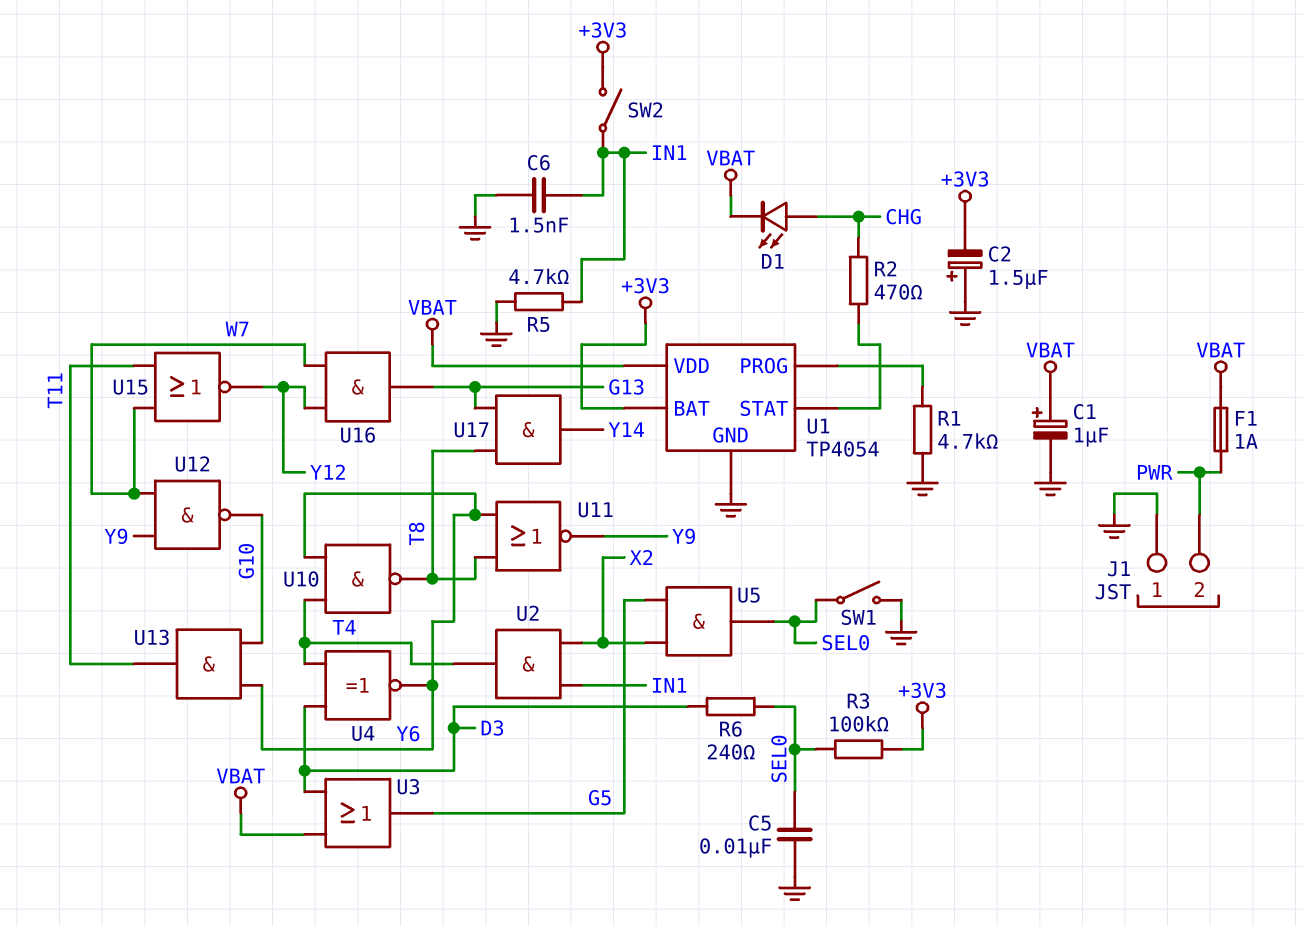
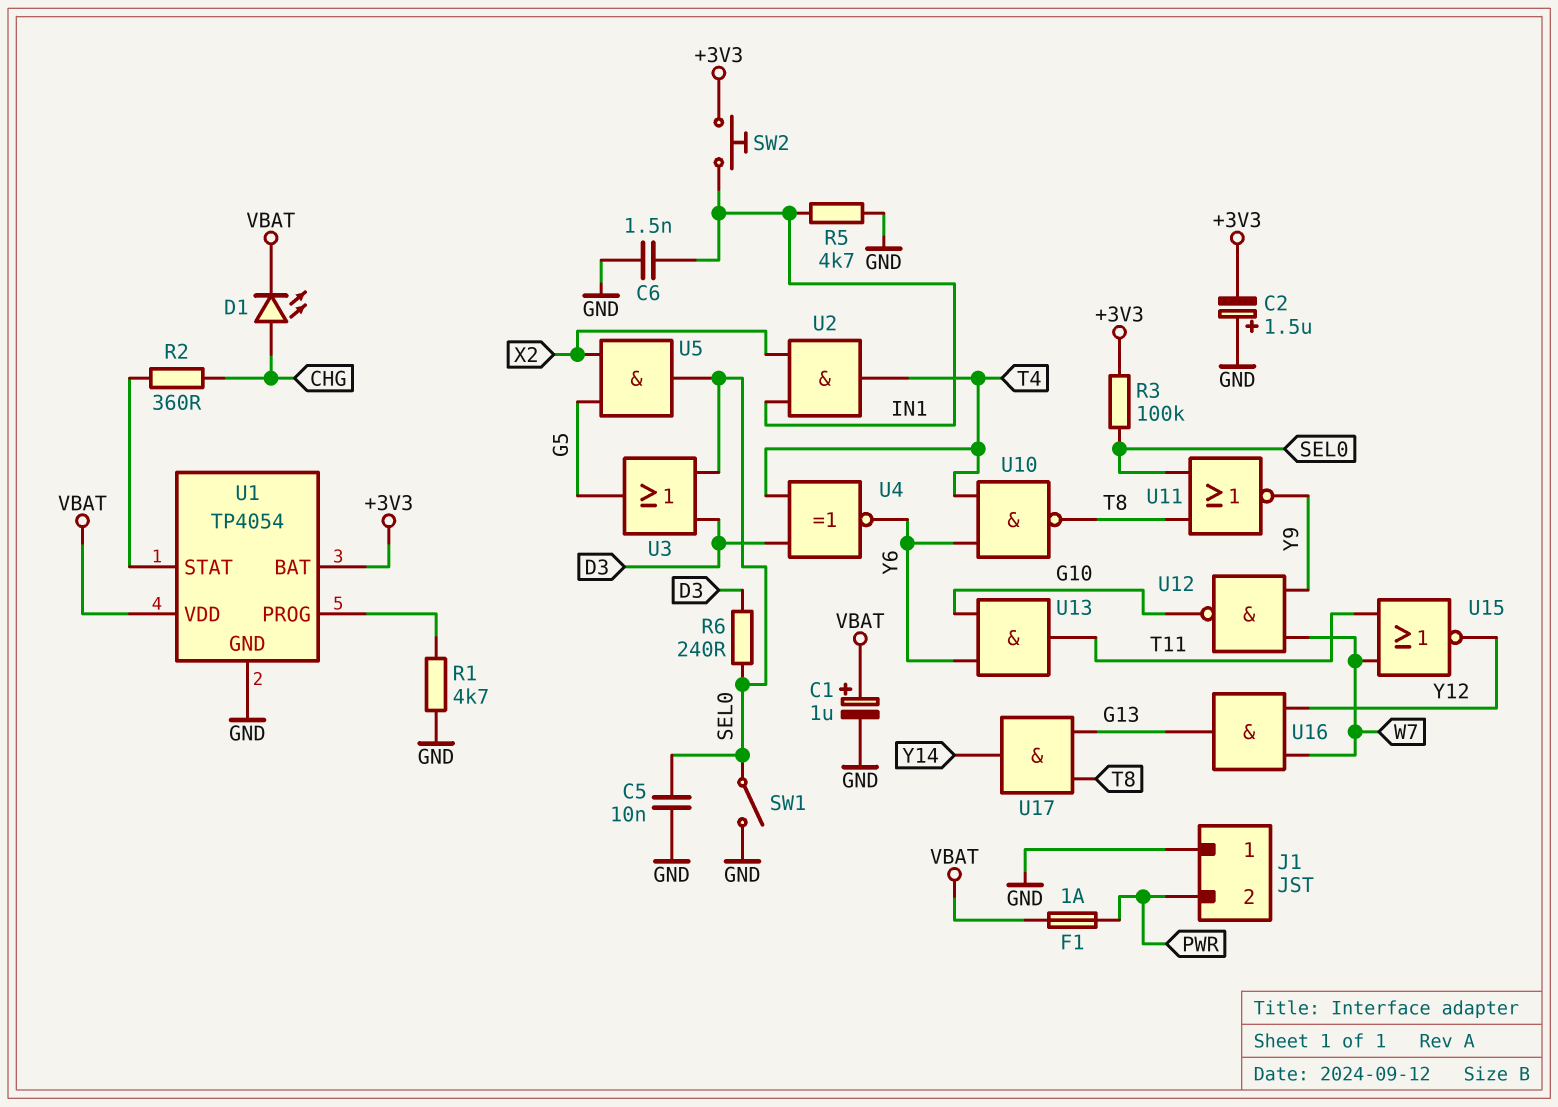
R2: 470 (CHG, U1/STAT) -> 360 (CHG, U1/STAT)
SW2: switch (+3V3, IN1) -> button (+3V3, IN1)
U3: OR (in D3, in VBAT, out G5) -> OR (in D3, in SEL0, out G5)
U11: NOR (in T8, in Y6, out Y9) -> NOR (in SEL0, in T8, out Y9)

